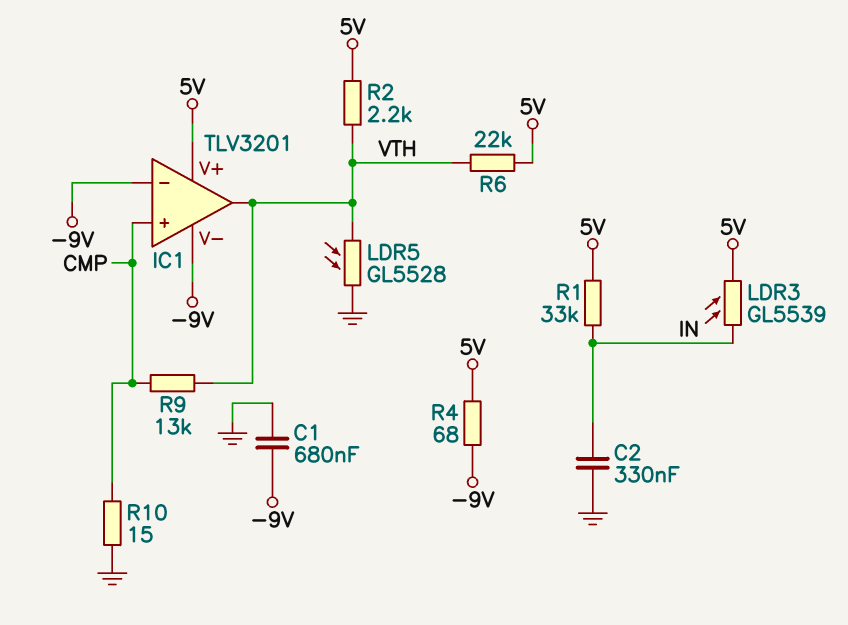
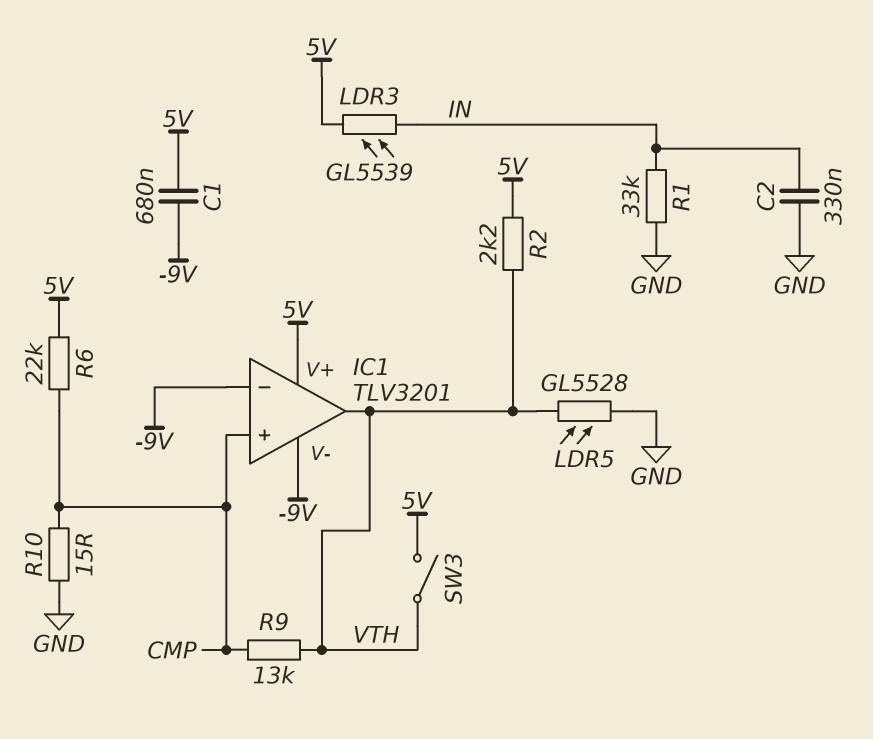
C1: 680nF (-9V, GND) -> 680nF (-9V, 5V)
R1: 33k (5V, IN) -> 33k (GND, IN)
R4: 68 (-9V, 5V) -> none
R6: 22k (5V, VTH) -> 22k (5V, CMP)
SW3: none -> switch (5V, VTH)

